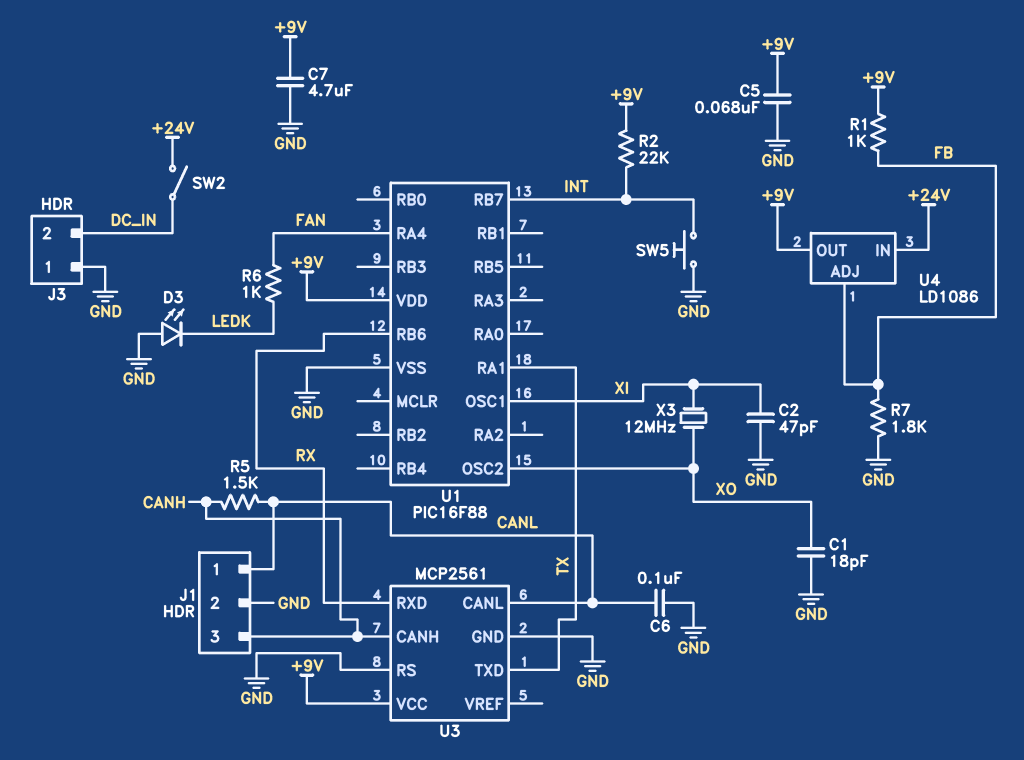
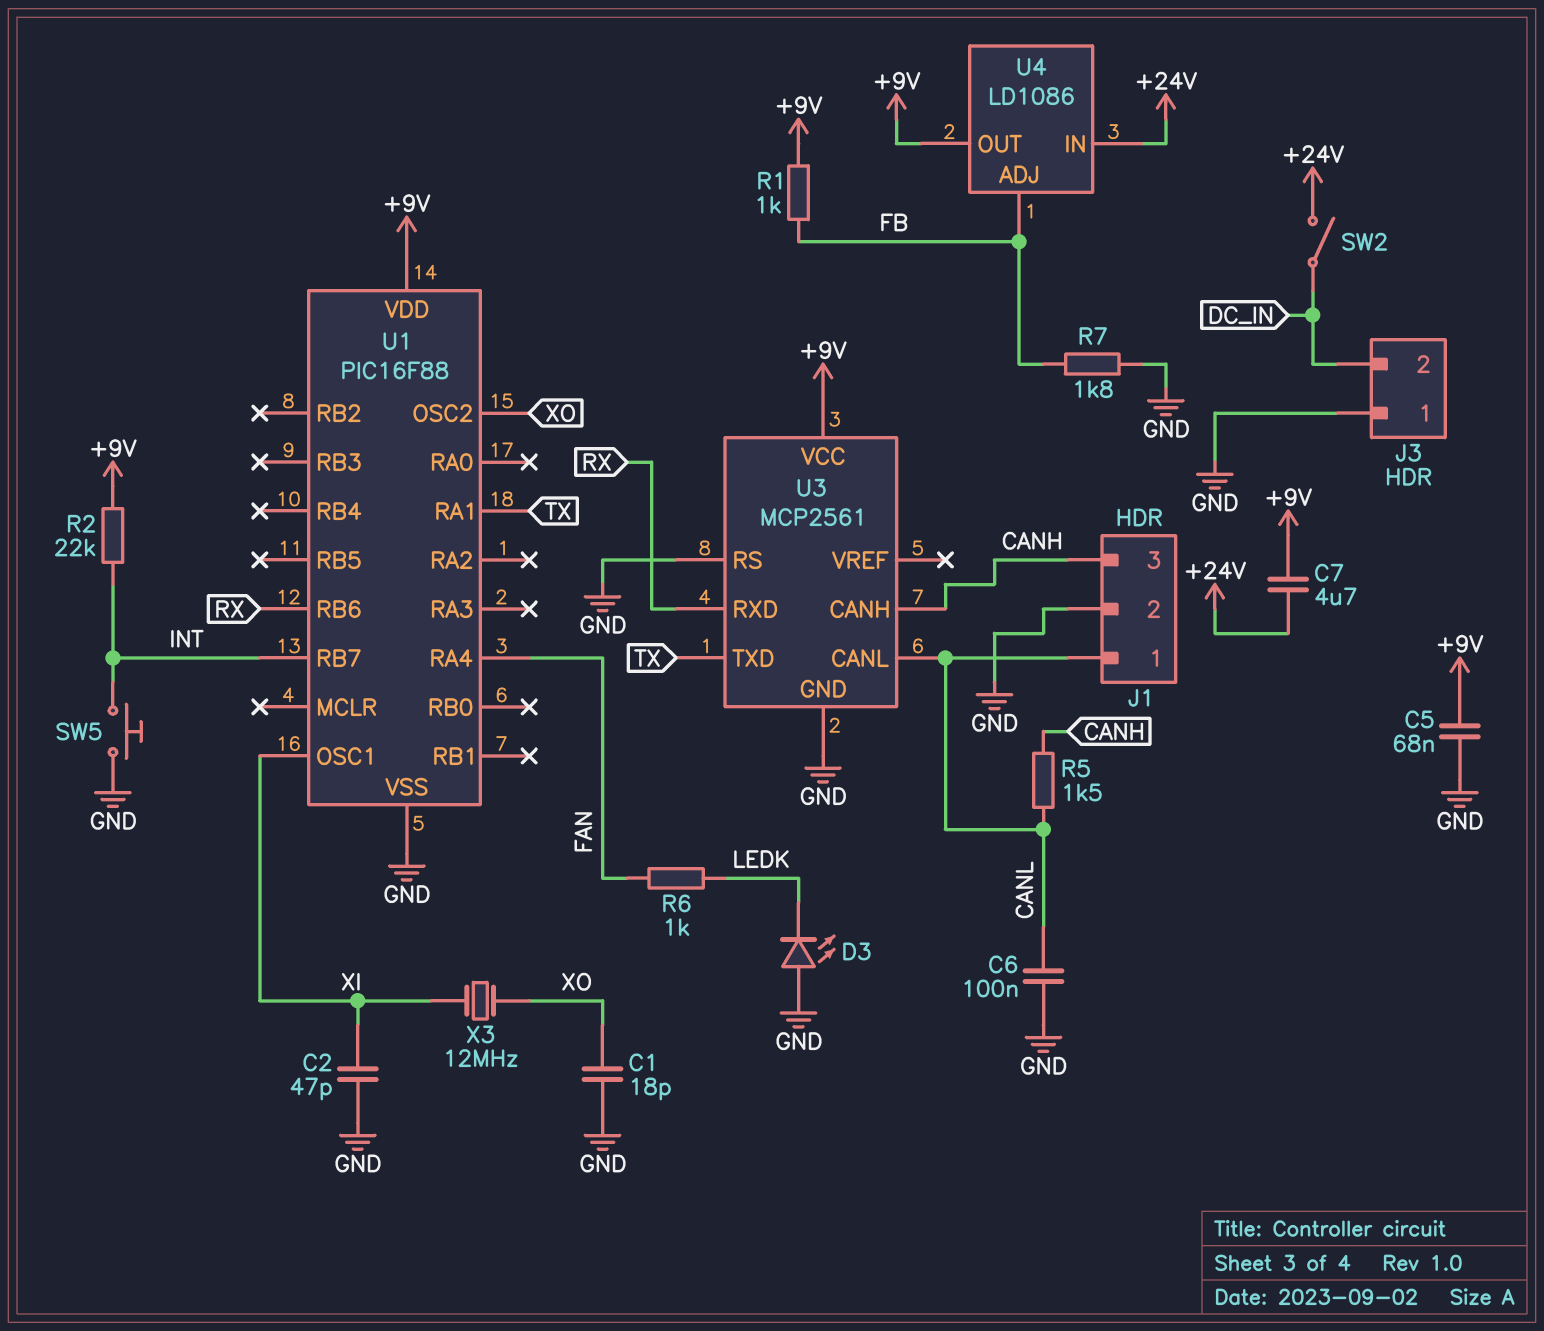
C7: 4.7uF (+9V, GND) -> 4.7uF (+9V, +24V)

